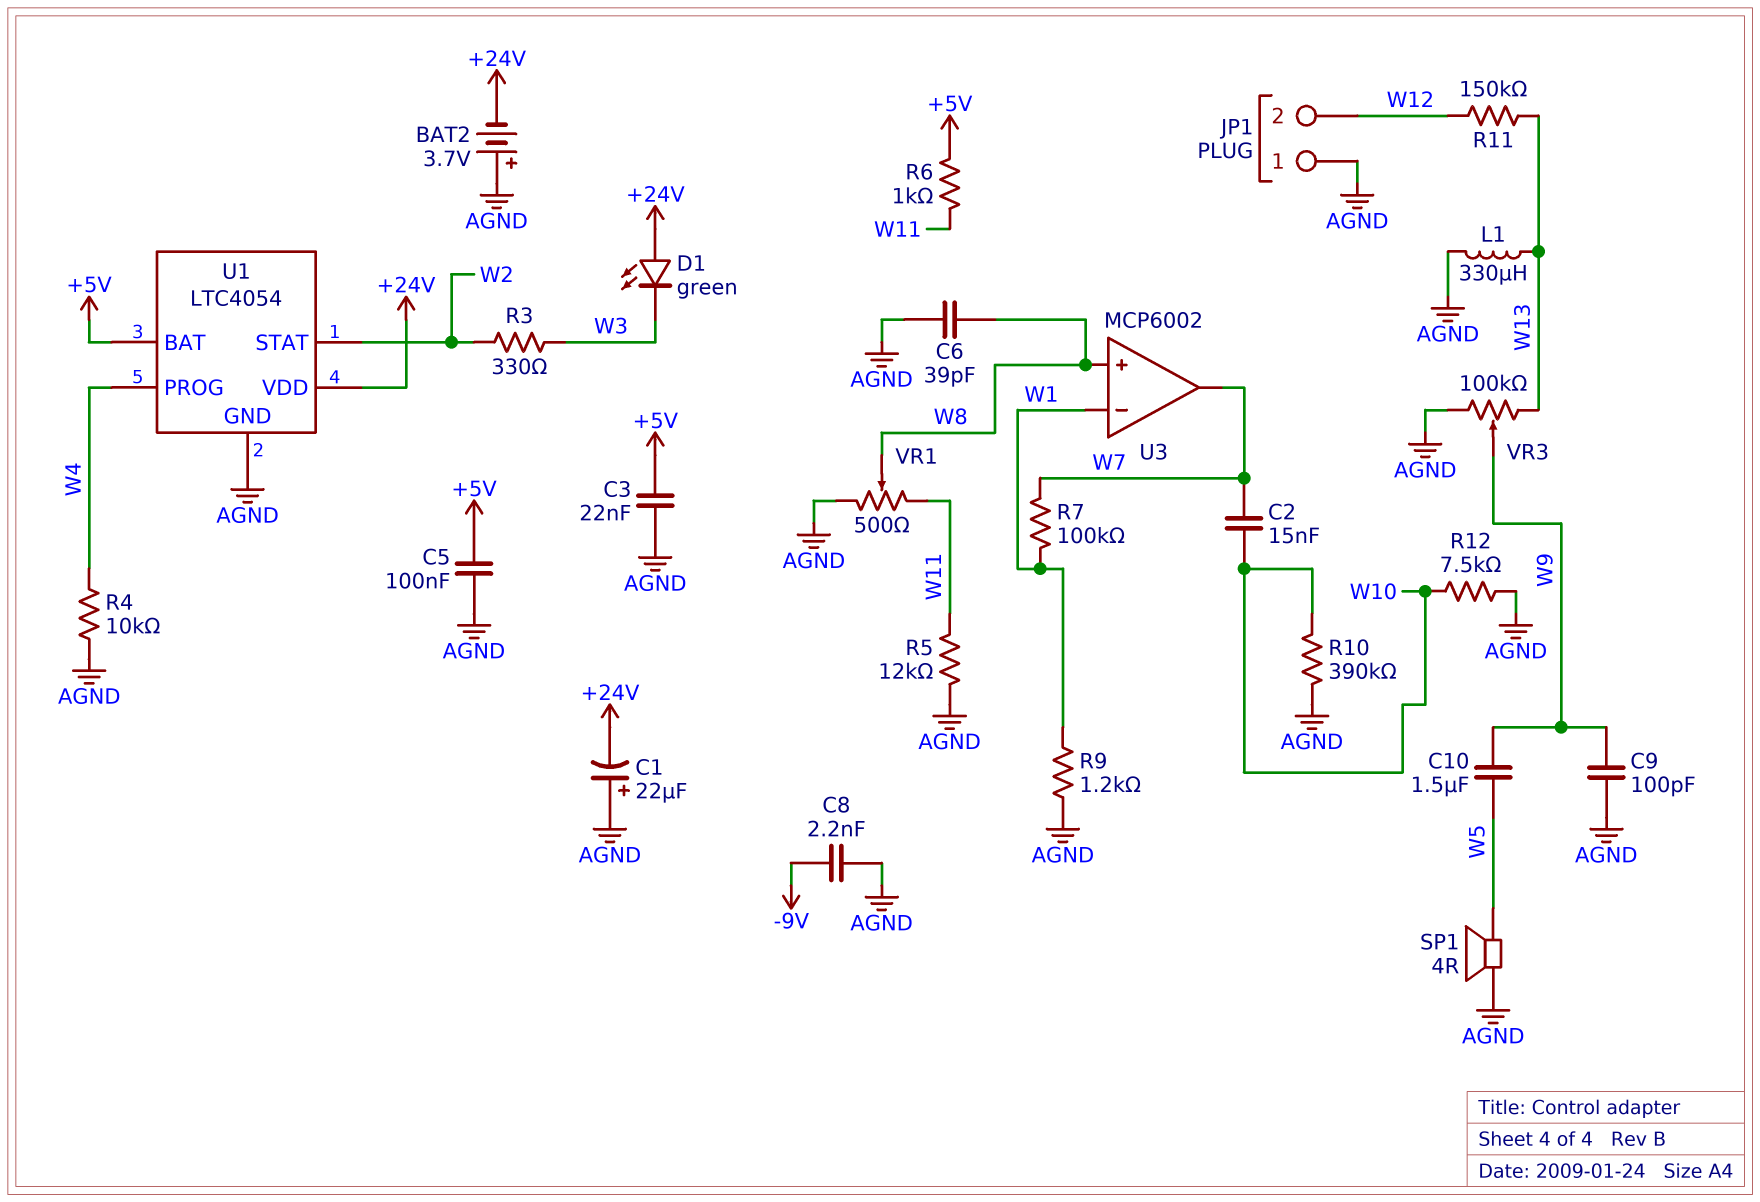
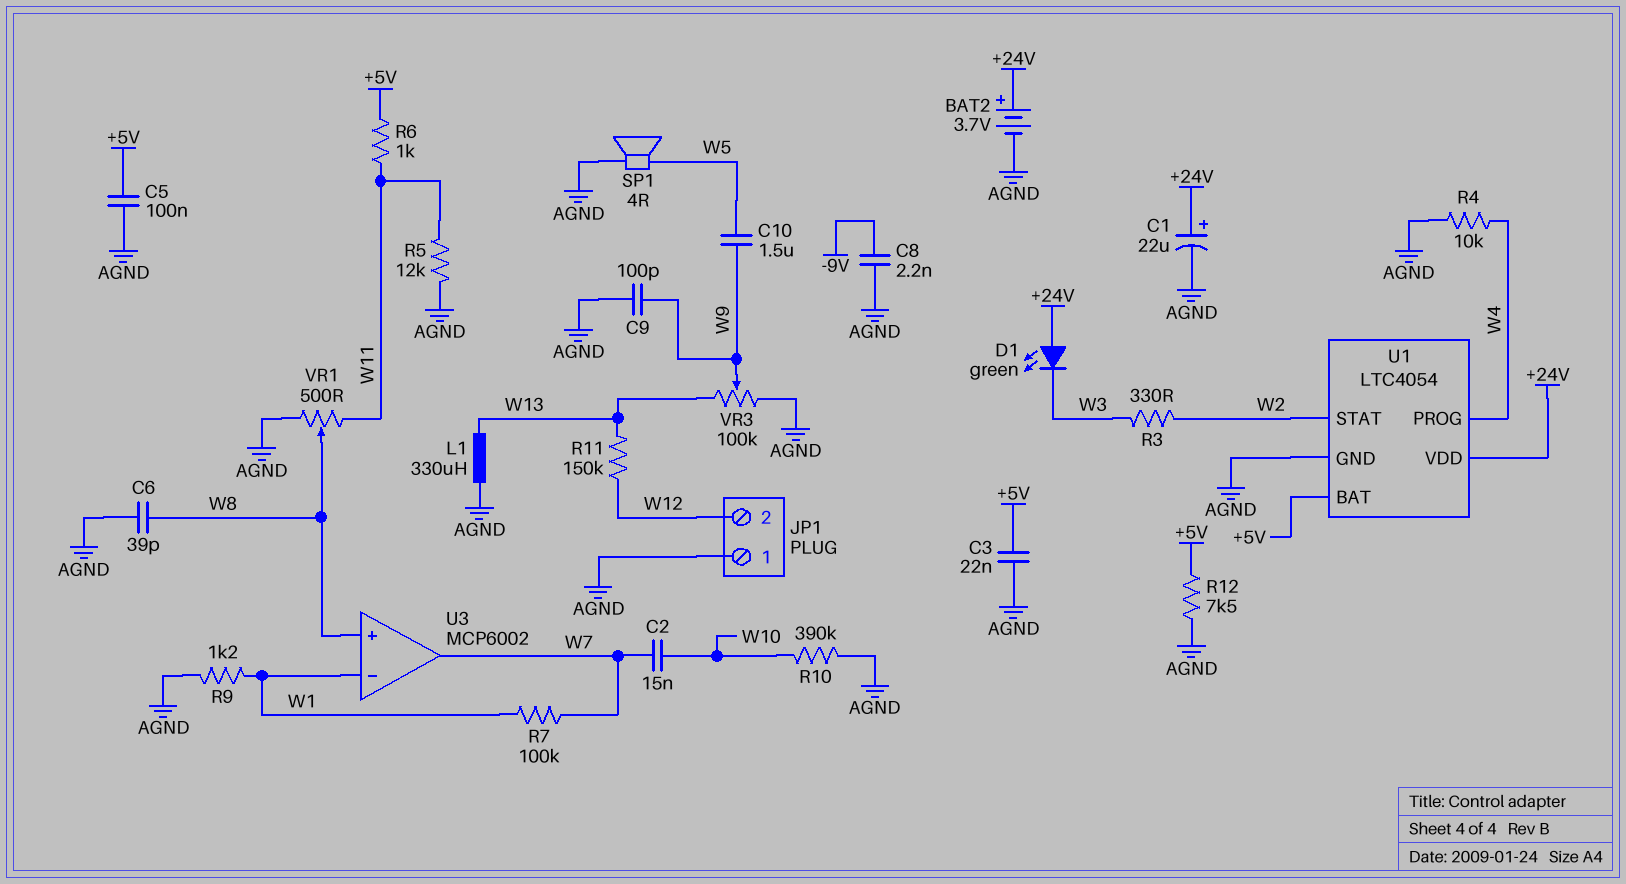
BAT2: 3.7V (plus AGND, minus +24V) -> 3.7V (plus +24V, minus AGND)
C1: 22uF (plus AGND, minus +24V) -> 22uF (plus +24V, minus AGND)
R12: 7.5k (AGND, W10) -> 7.5k (+5V, AGND)

